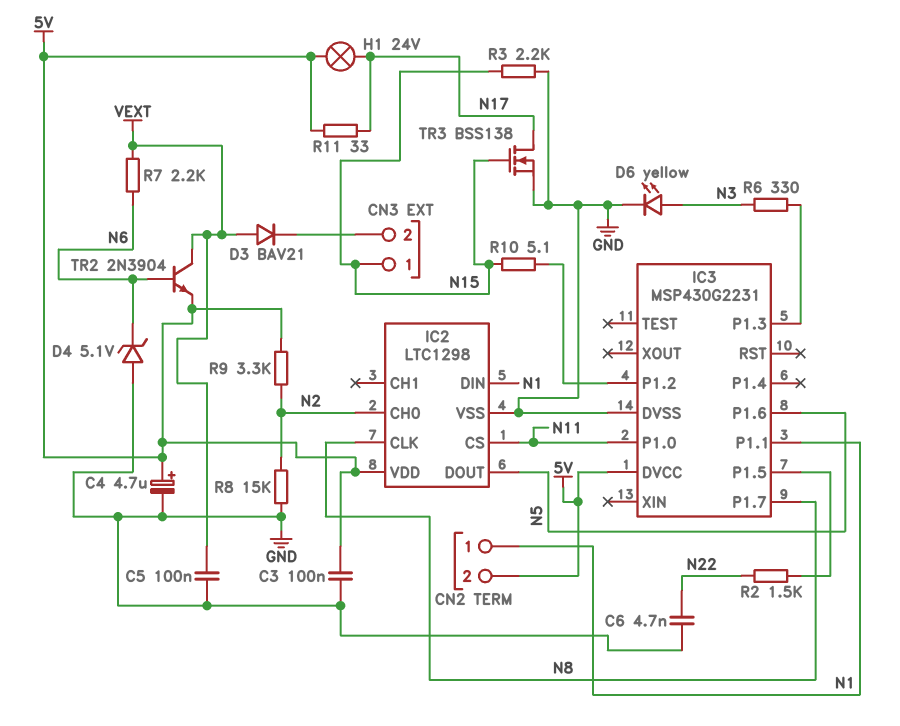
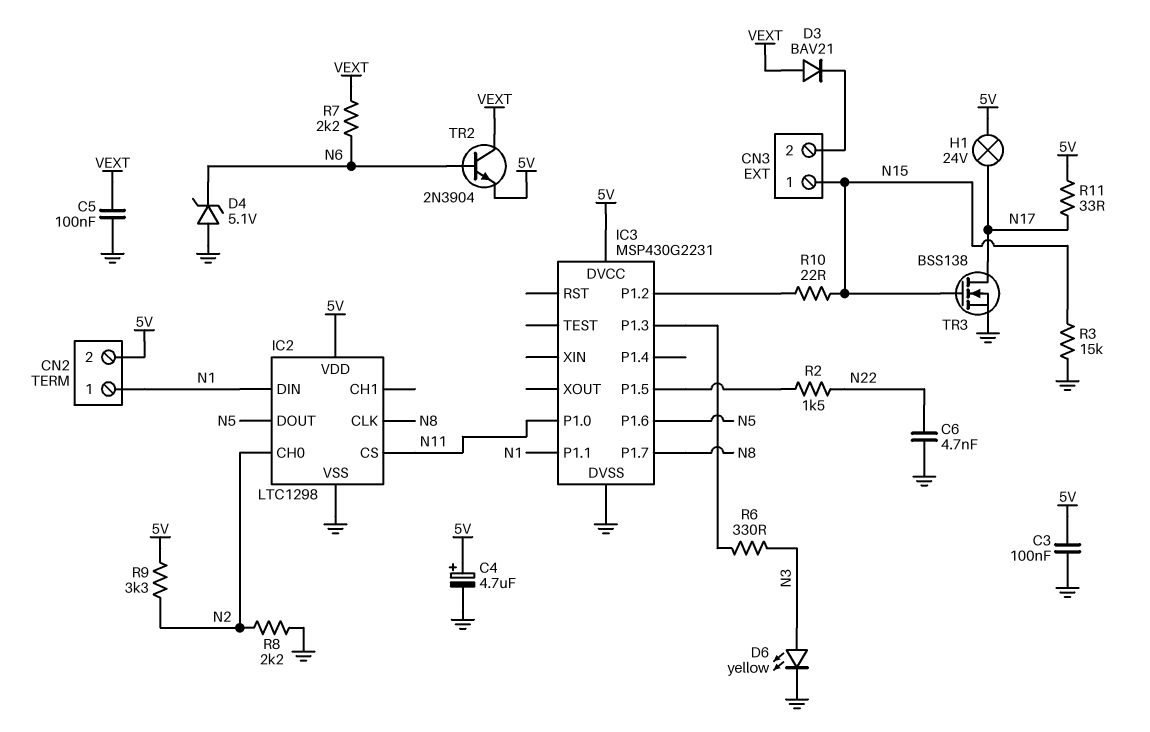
R3: 2.2k (GND, N15) -> 15k (GND, N15)
R8: 15k (GND, N2) -> 2.2k (GND, N2)
R10: 5.1 (IC3/P1.2, N15) -> 22 (IC3/P1.2, N15)

